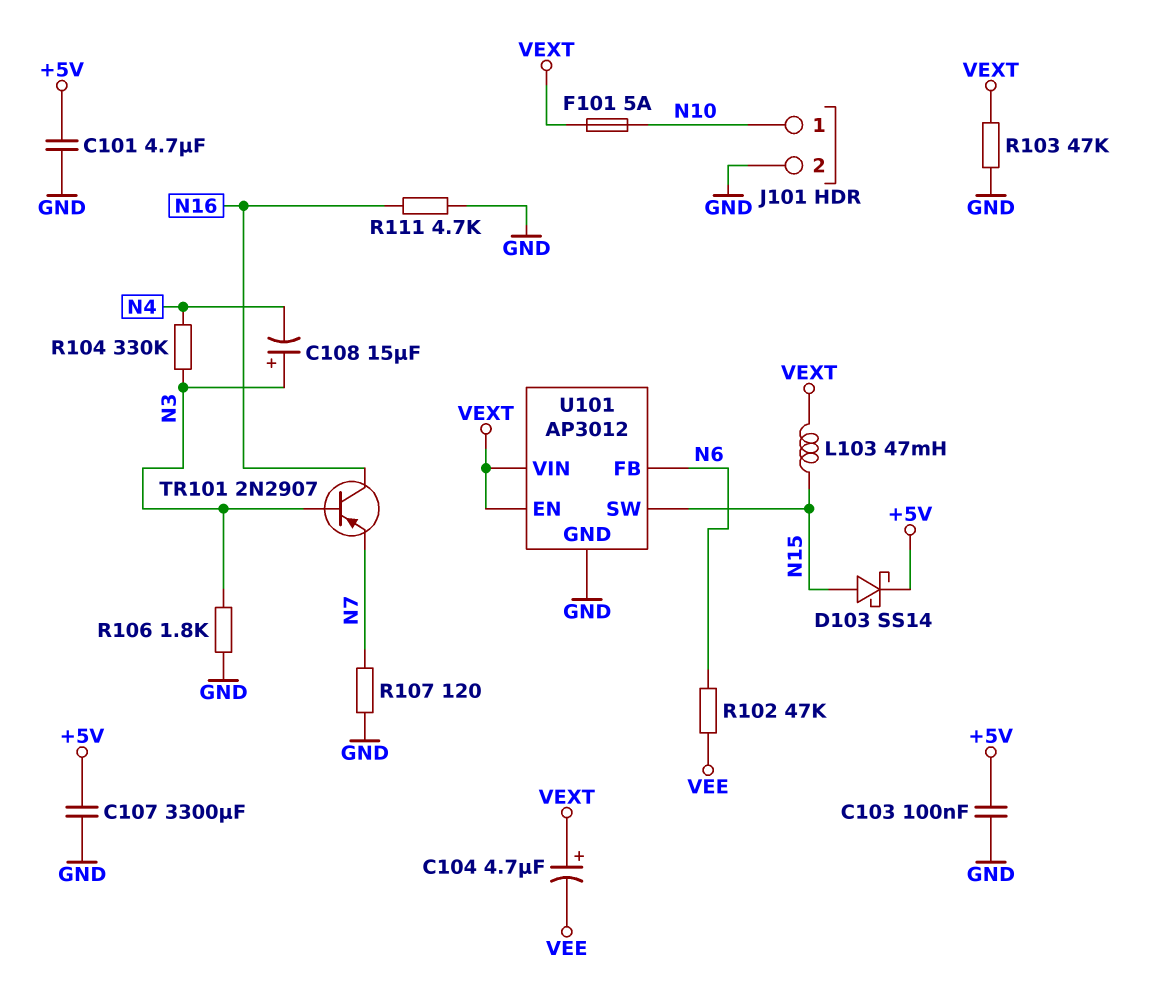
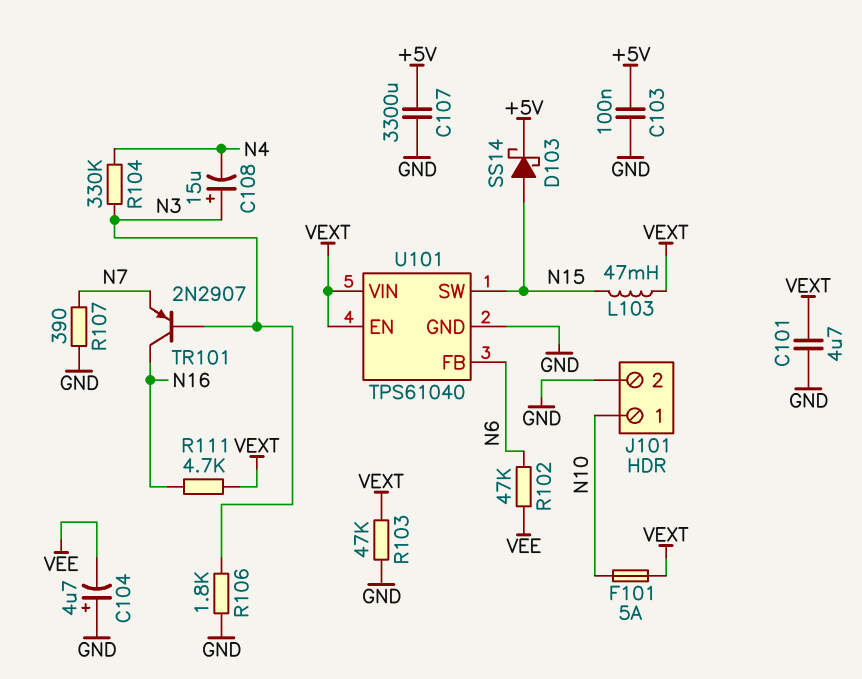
C101: 4.7uF (+5V, GND) -> 4.7uF (GND, VEXT)
C104: 4.7uF (plus VEXT, minus VEE) -> 4.7uF (plus GND, minus VEE)
R107: 120 (GND, N7) -> 390 (GND, N7)
R111: 4.7k (GND, N16) -> 4.7k (N16, VEXT)
U101: AP3012 -> TPS61040

